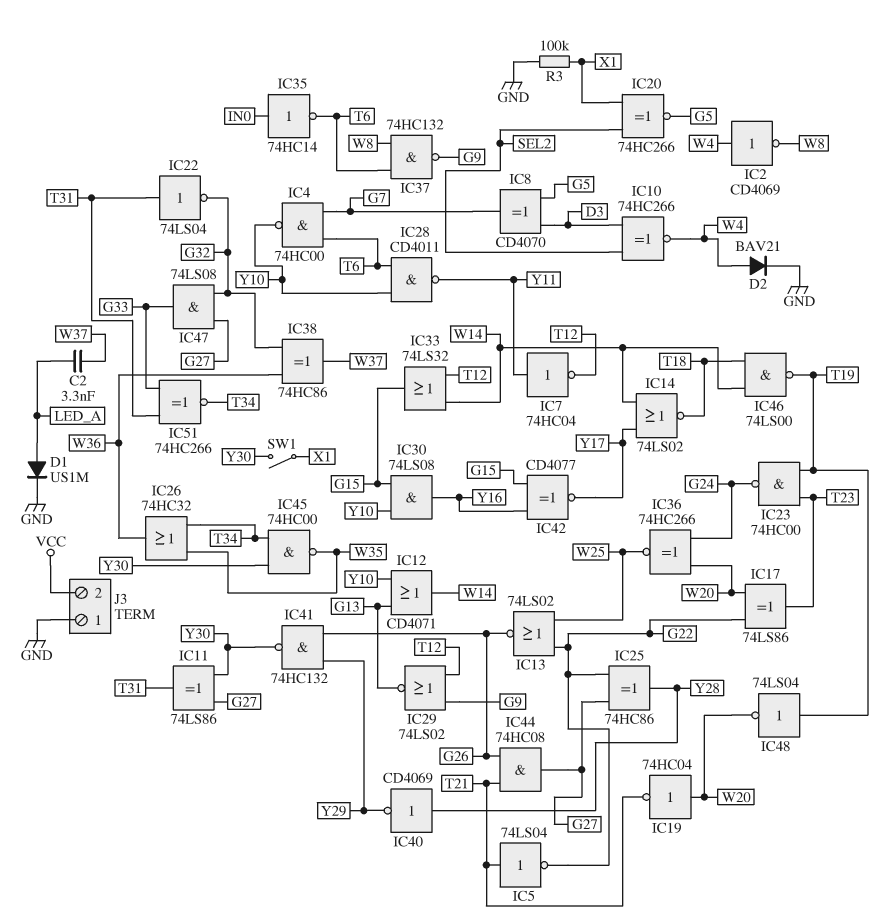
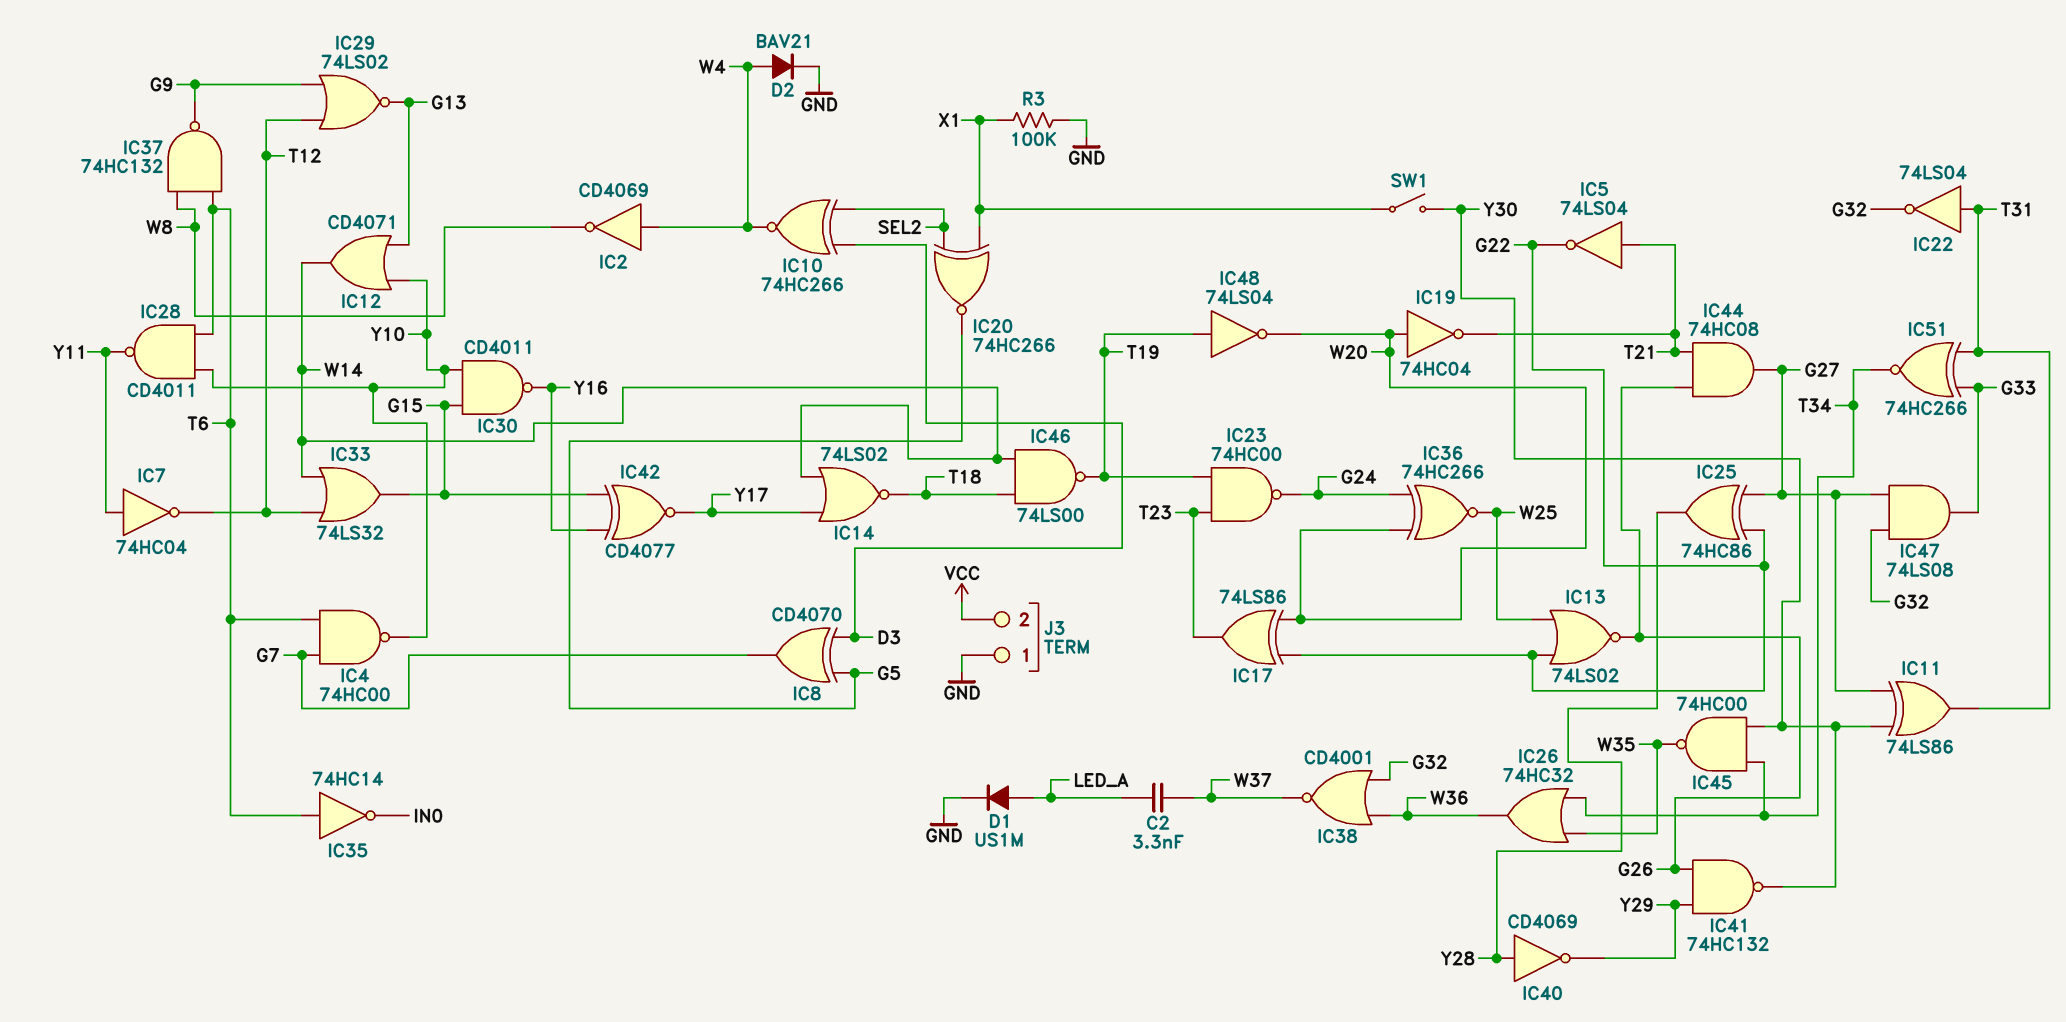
IC30: AND 74LS08 (in G15, in Y10, out Y16) -> NAND CD4011 (in G15, in Y10, out Y16)
IC35: NOT 74HC14 (in IN0, out T6) -> NOT 74HC14 (in T6, out IN0)
IC38: XOR 74HC86 (in G32, in W36, out W37) -> NOR CD4001 (in G32, in W36, out W37)

